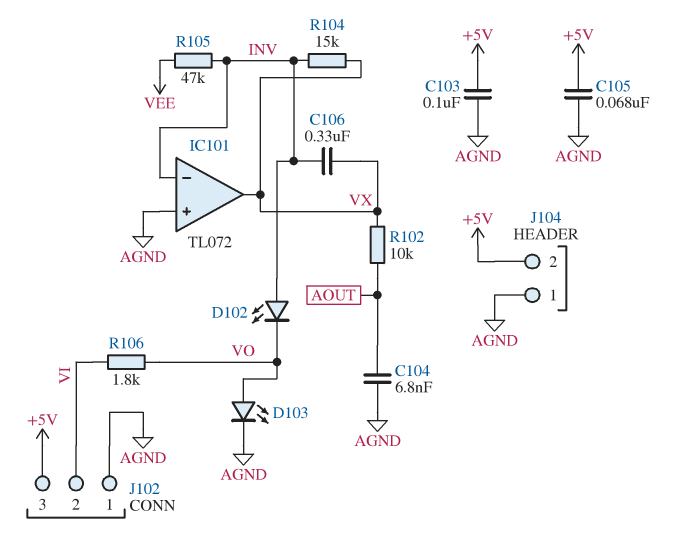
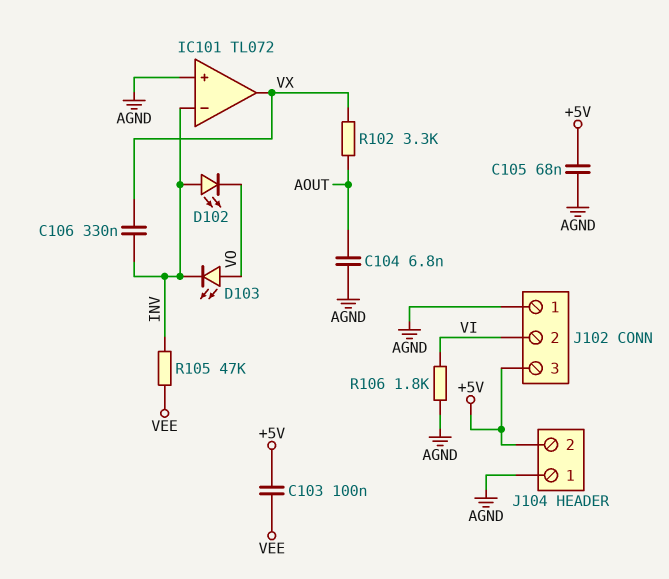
C103: 100nF (+5V, AGND) -> 100nF (+5V, VEE)
D103: LED (A VO, K AGND) -> LED (A VO, K INV)
R102: 10k (AOUT, VX) -> 3.3k (AOUT, VX)
R104: 15k (INV, VX) -> none
R106: 1.8k (VI, VO) -> 1.8k (AGND, VI)

